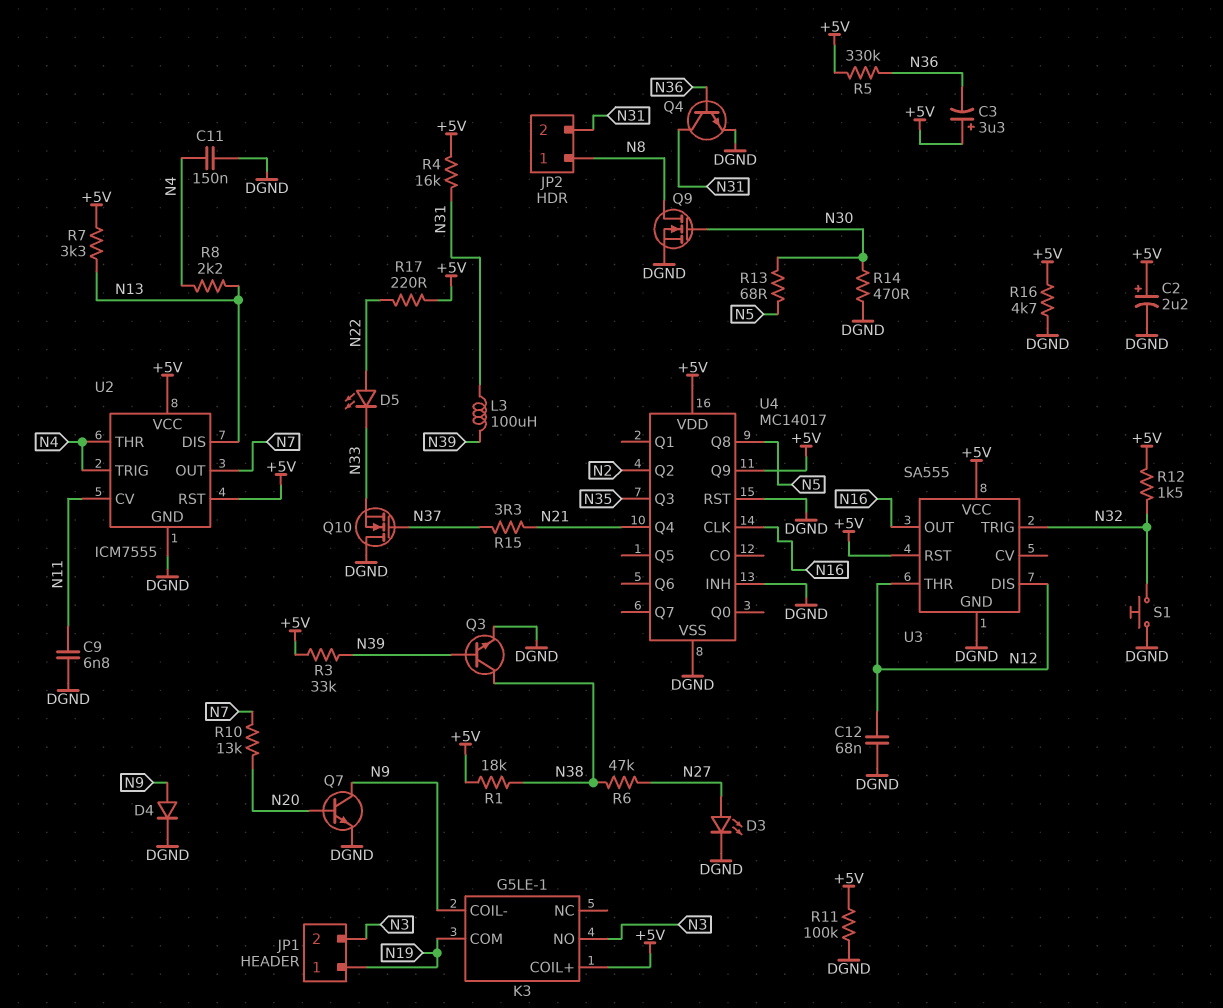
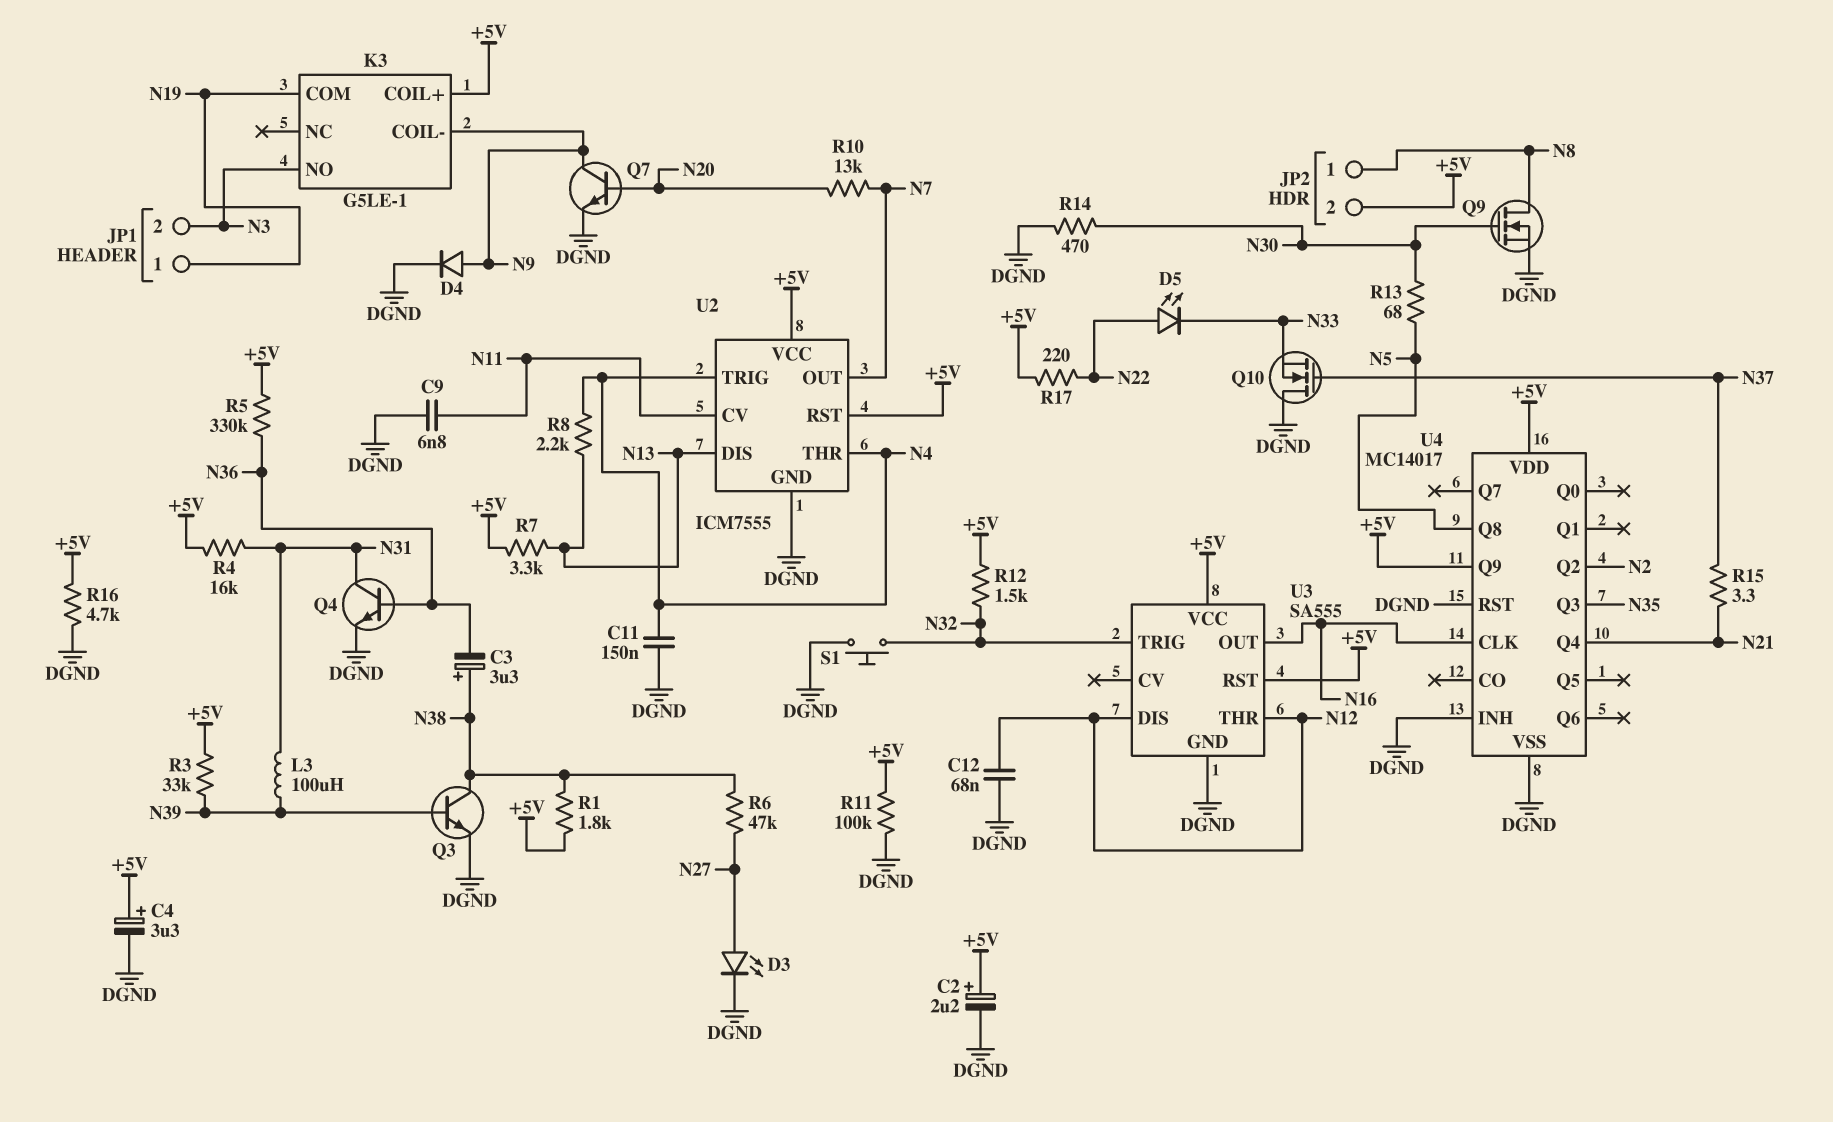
C3: 3.3uF (plus +5V, minus N36) -> 3.3uF (plus N38, minus N36)
C4: none -> 3.3uF (plus +5V, minus DGND)
JP2 pin 2: N31 -> +5V
R1: 18k (+5V, N38) -> 1.8k (+5V, N38)

